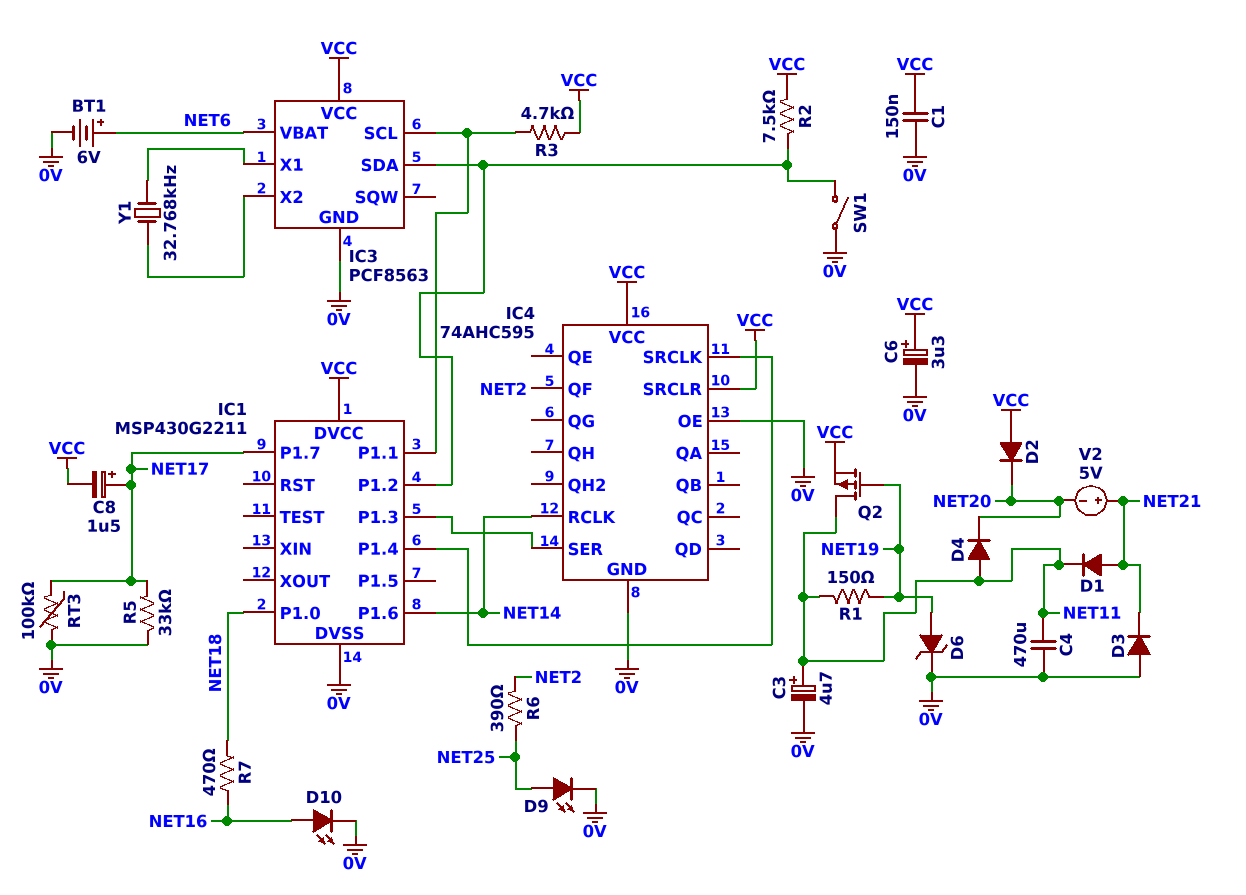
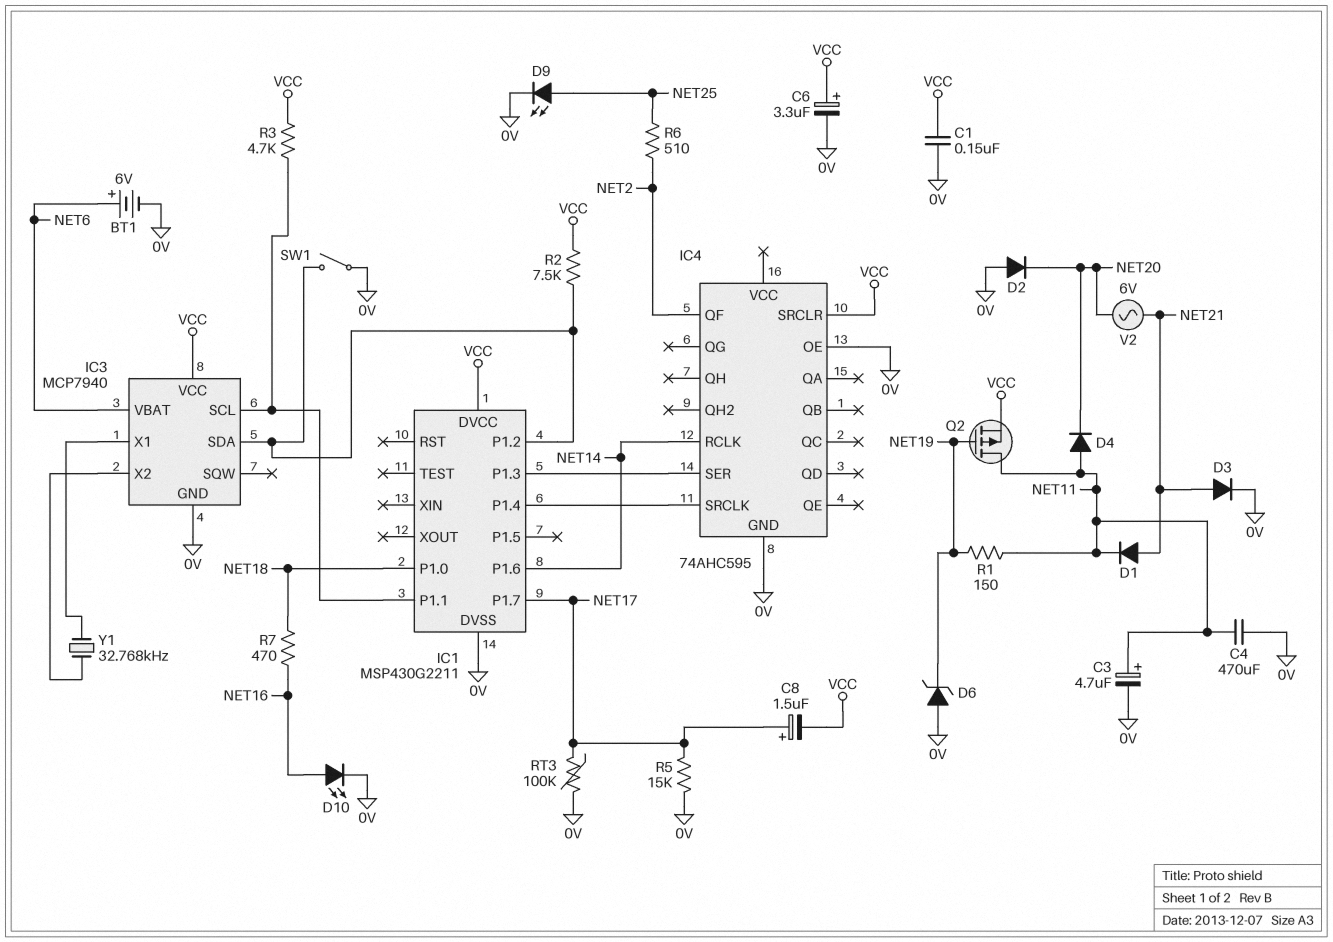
D2: diode (A VCC, K NET20) -> diode (A 0V, K NET20)
D3: diode (A 0V, K NET21) -> diode (A NET21, K 0V)
D6: zener (A NET19, K 0V) -> zener (A 0V, K NET19)
IC3: PCF8563 -> MCP7940
IC4 pin VCC: VCC -> none
R5: 33k (0V, NET17) -> 15k (0V, NET17)
R6: 390 (NET2, NET25) -> 510 (NET2, NET25)
V2: 5V (plus NET21, minus NET20) -> AC 6V (NET20, NET21)

